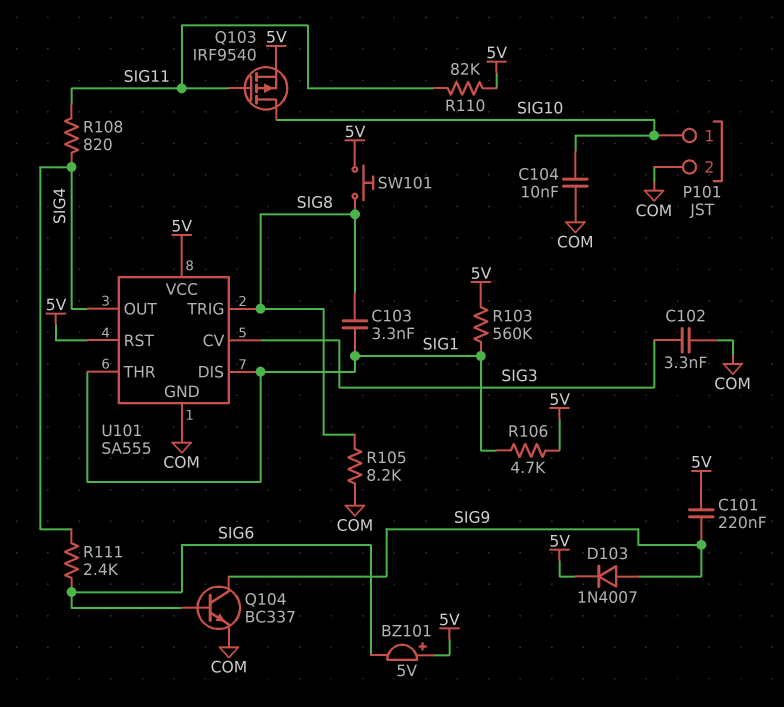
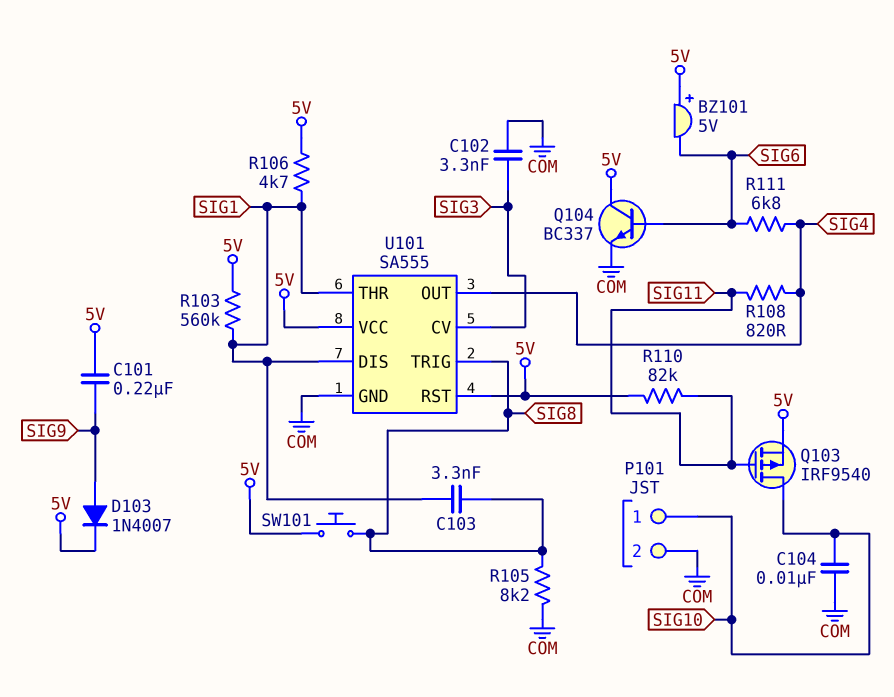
Q104: NPN BC337 (B SIG6, C SIG9, E COM) -> NPN BC337 (B SIG6, C 5V, E COM)
R111: 2.4k (SIG4, SIG6) -> 6.8k (SIG4, SIG6)

